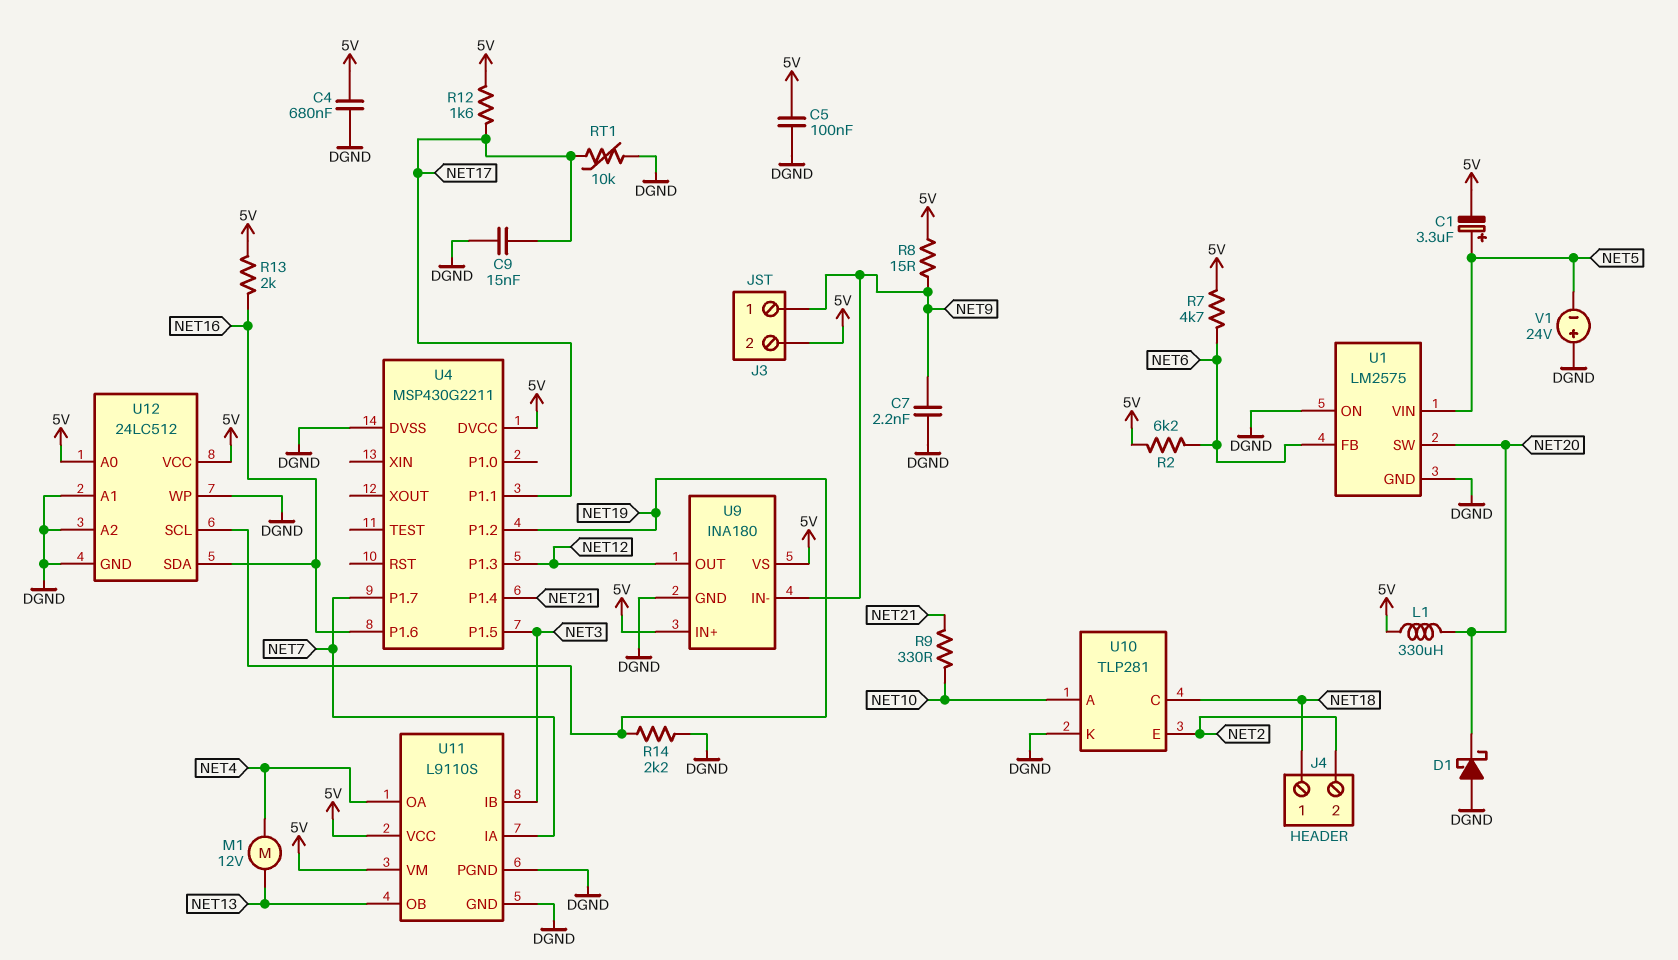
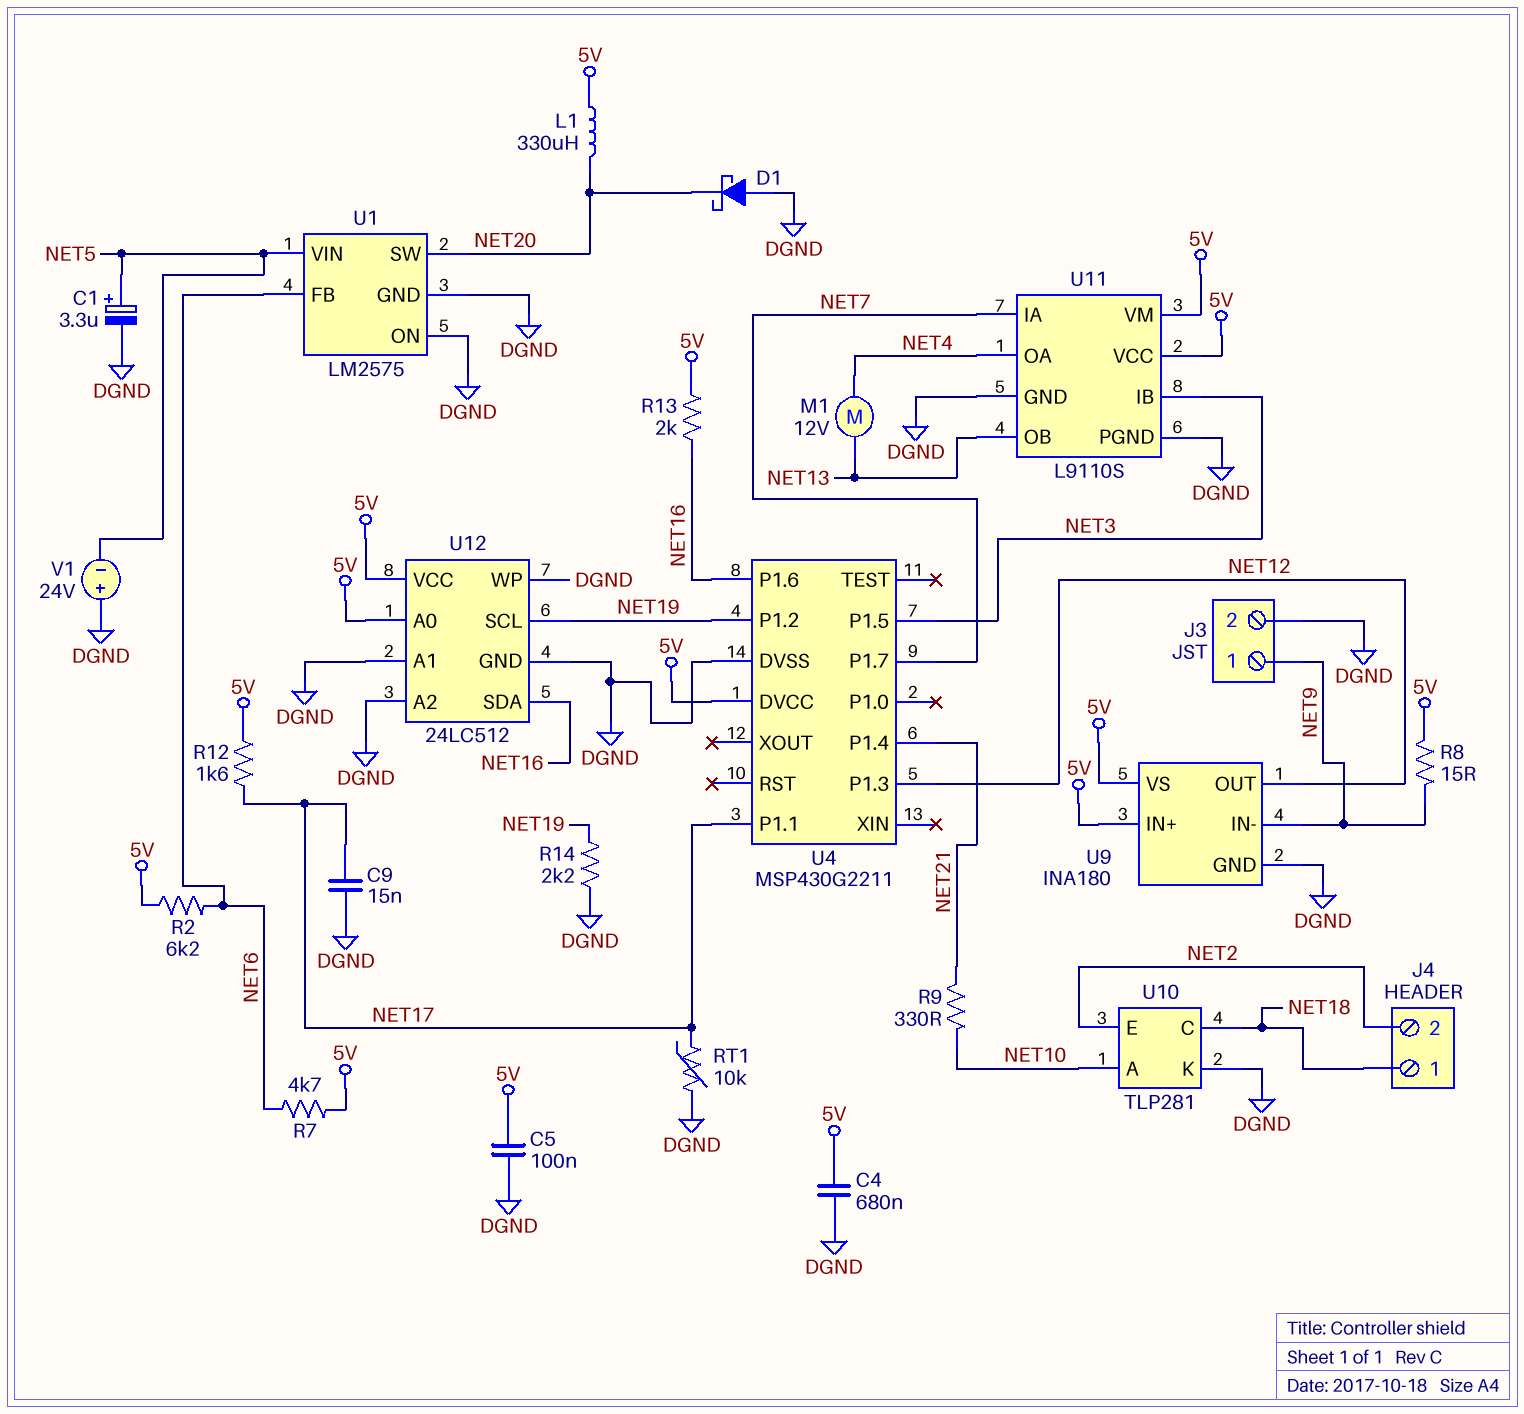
C1: 3.3uF (plus NET5, minus 5V) -> 3.3uF (plus NET5, minus DGND)
C7: 2.2nF (DGND, NET9) -> none
J3 pin 2: 5V -> DGND

